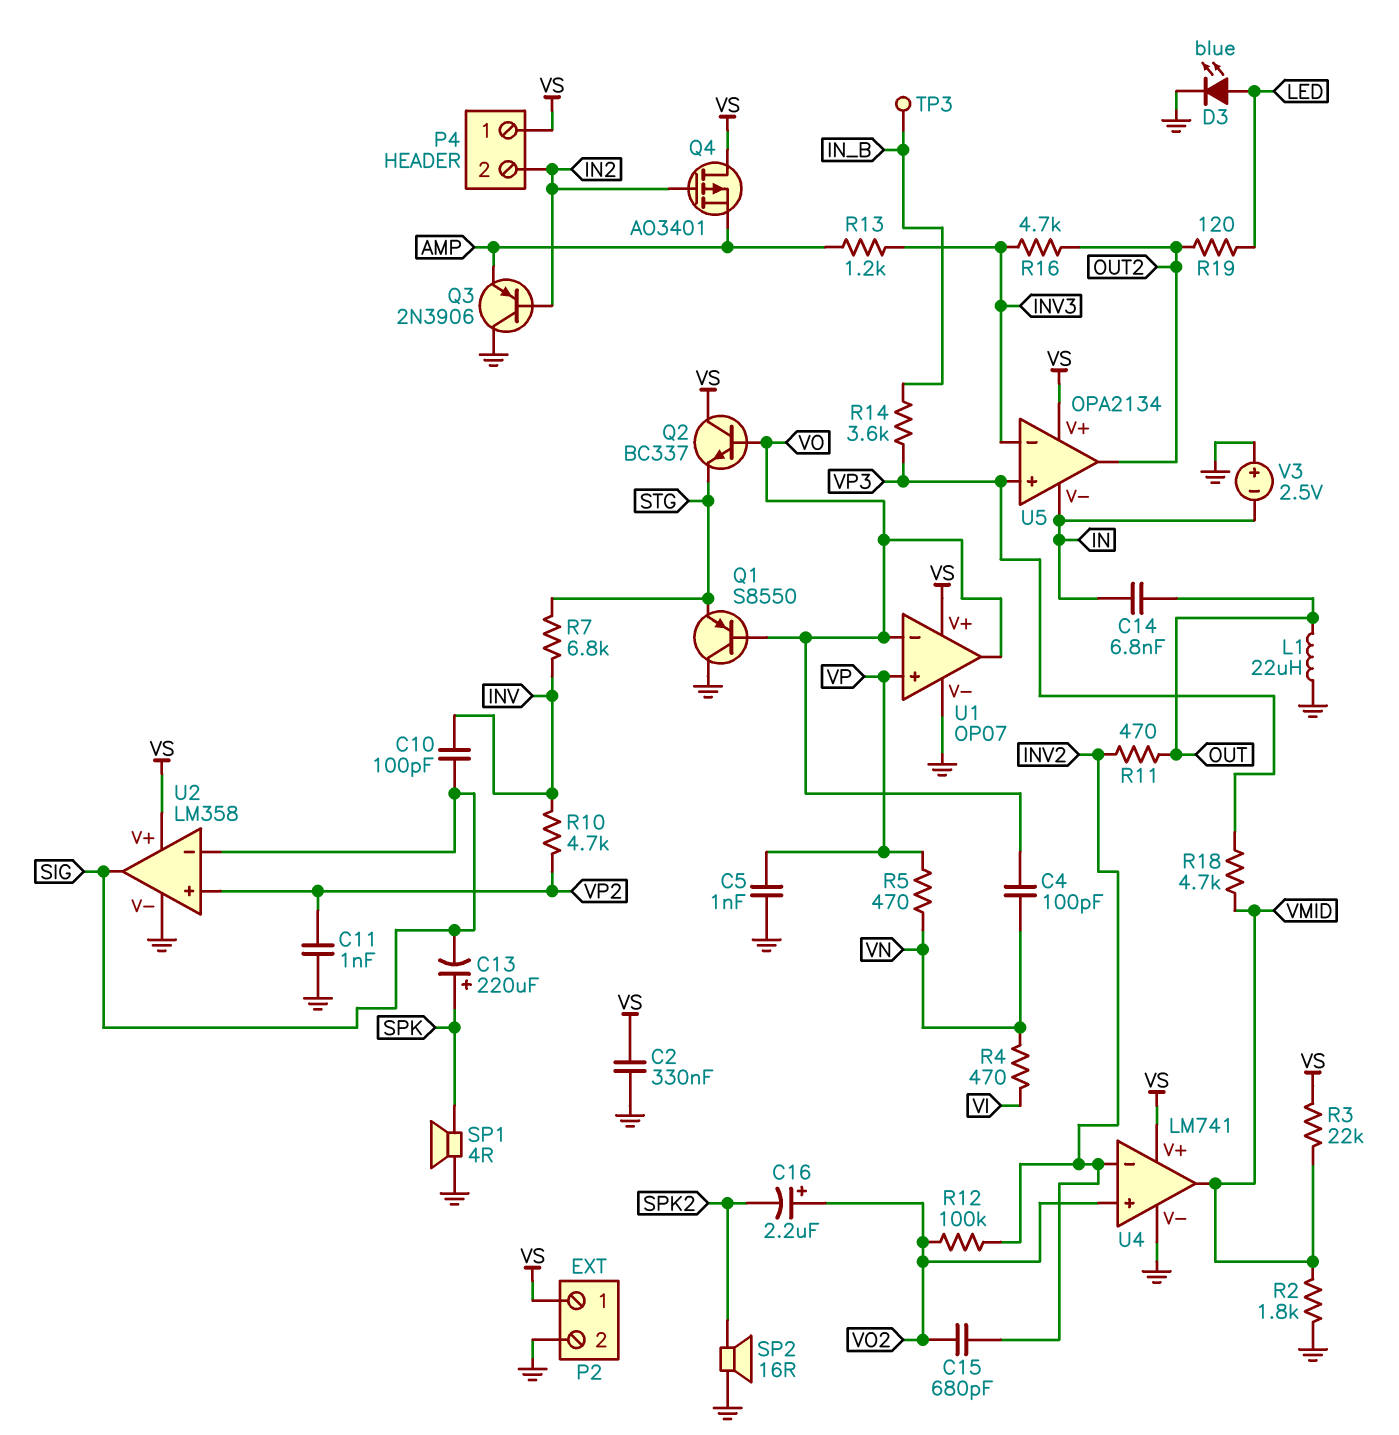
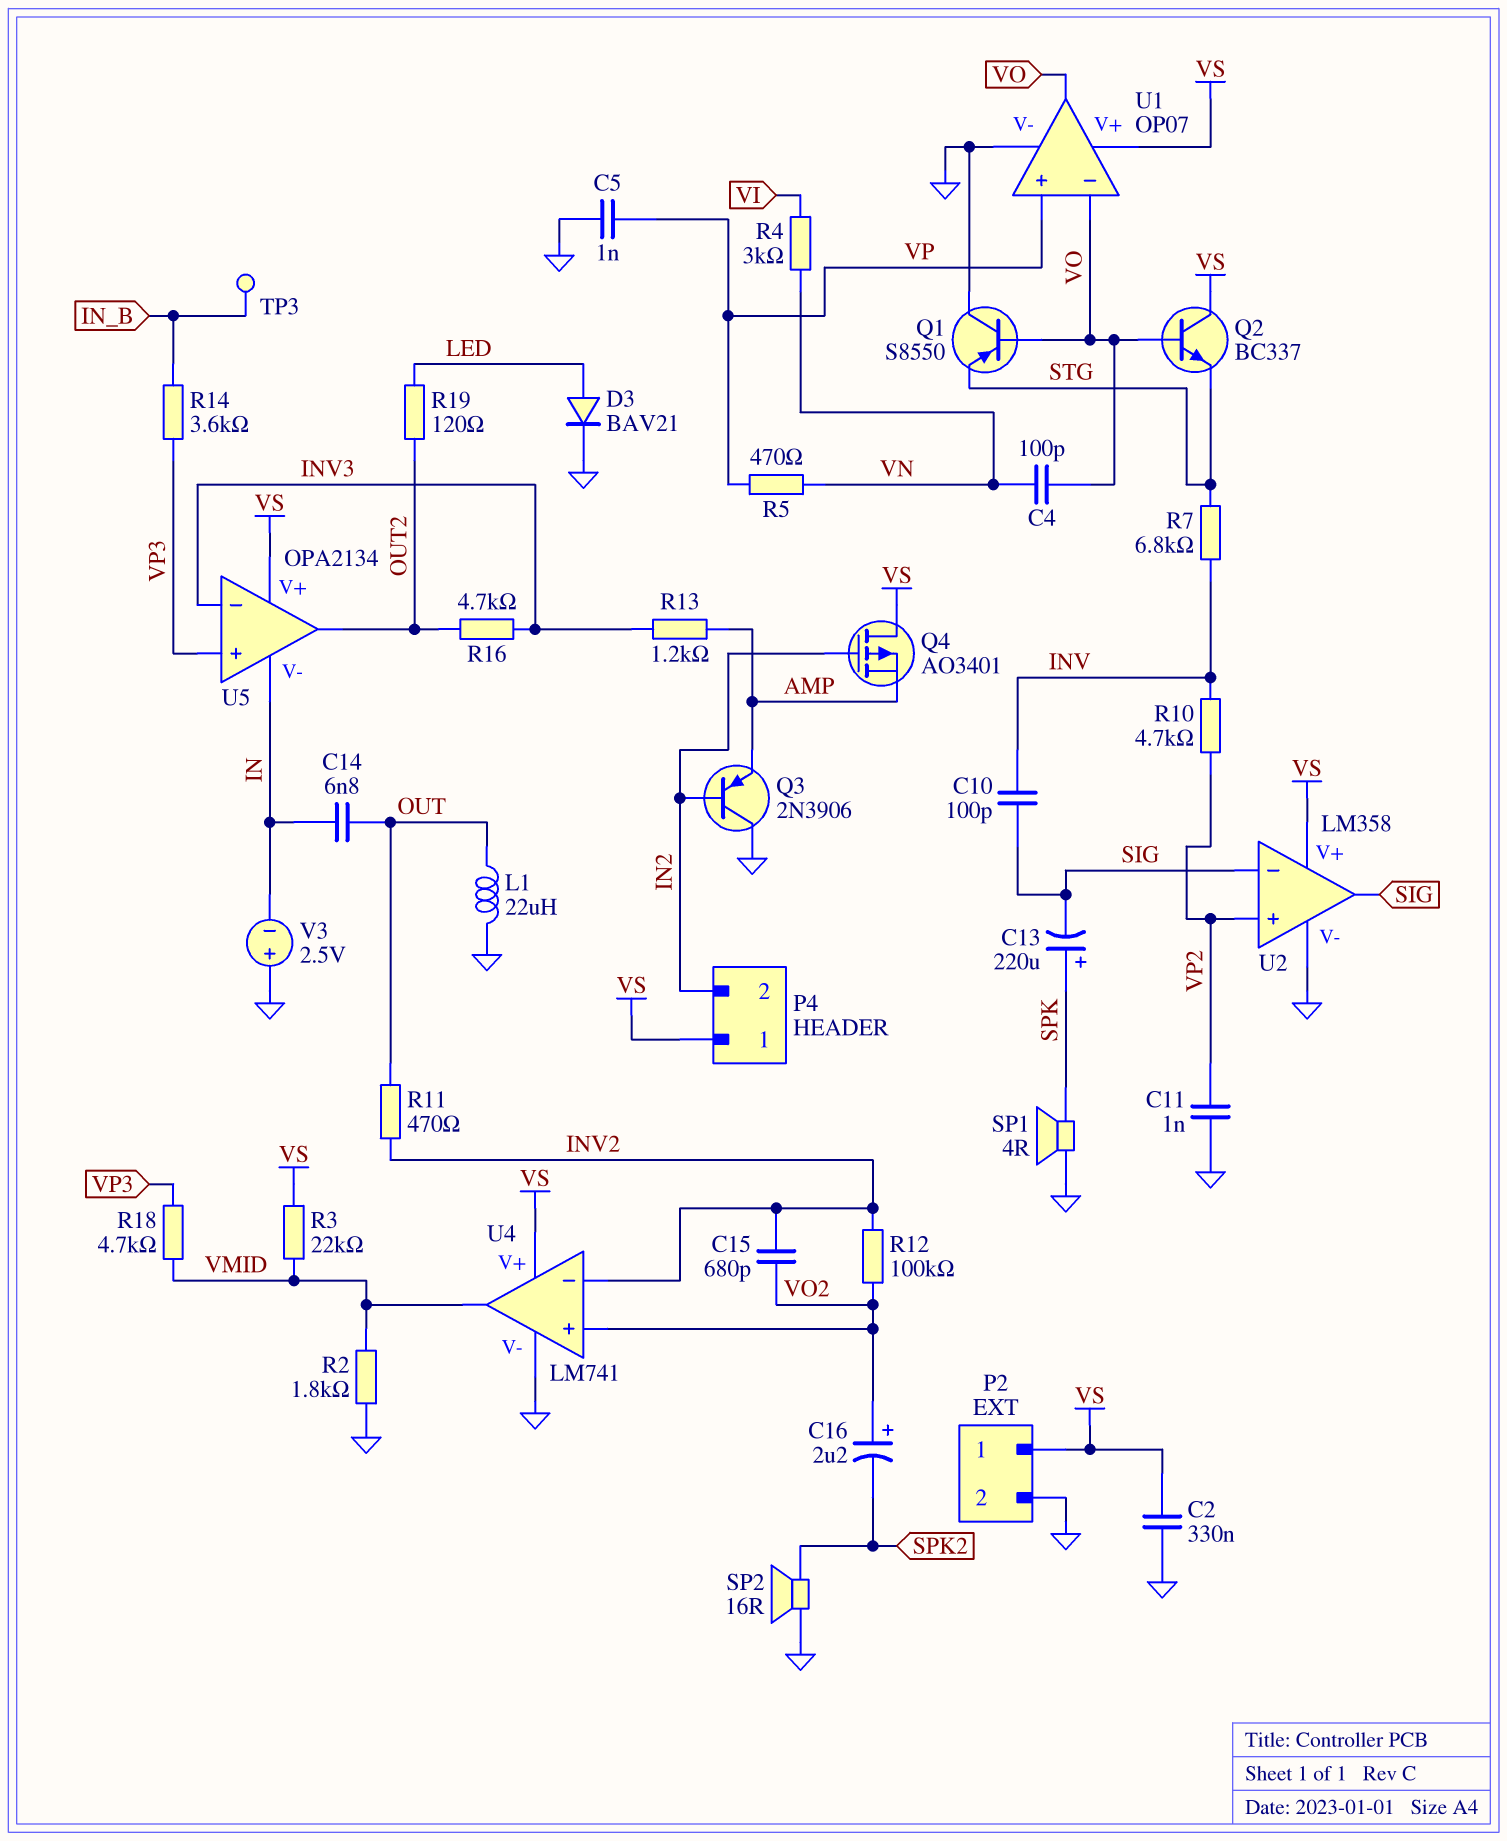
D3: LED blue (A LED, K GND) -> diode BAV21 (A LED, K GND)
R4: 470 (VI, VN) -> 3k (VI, VN)

